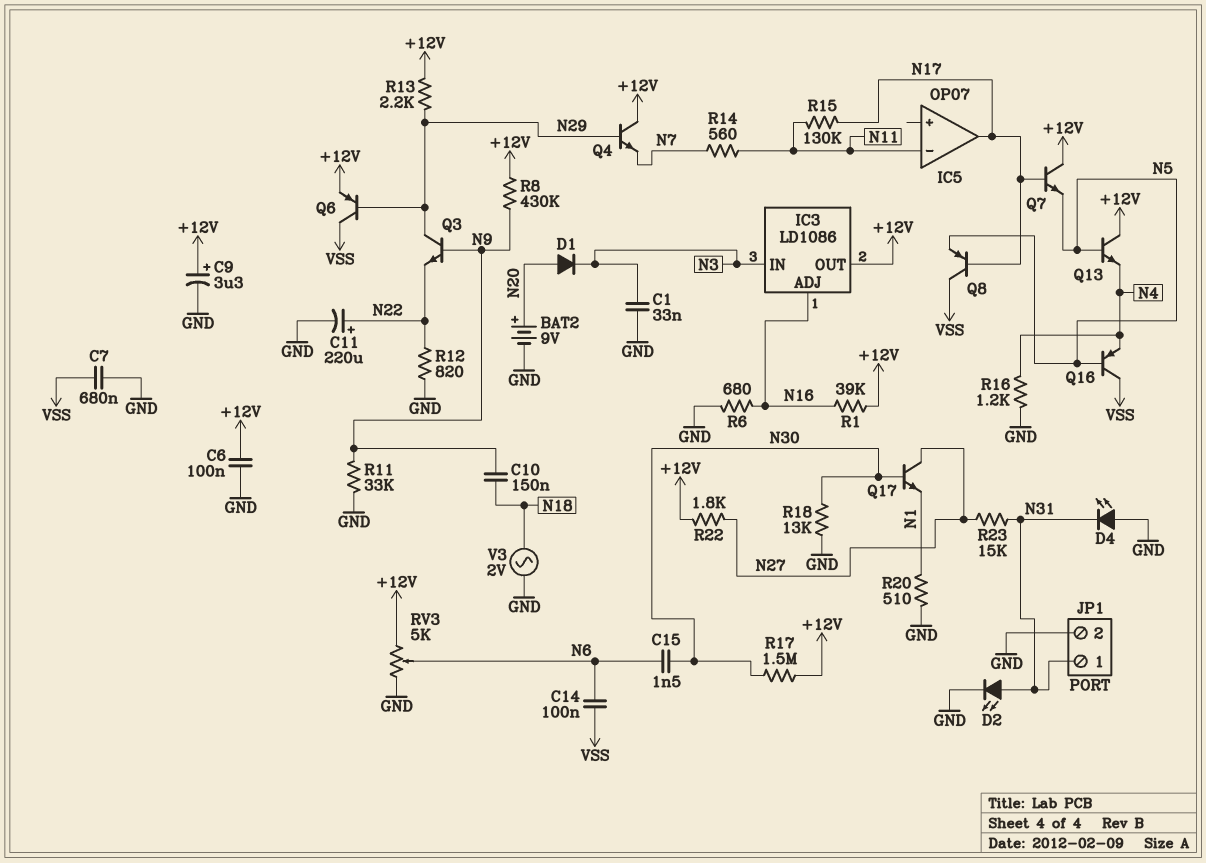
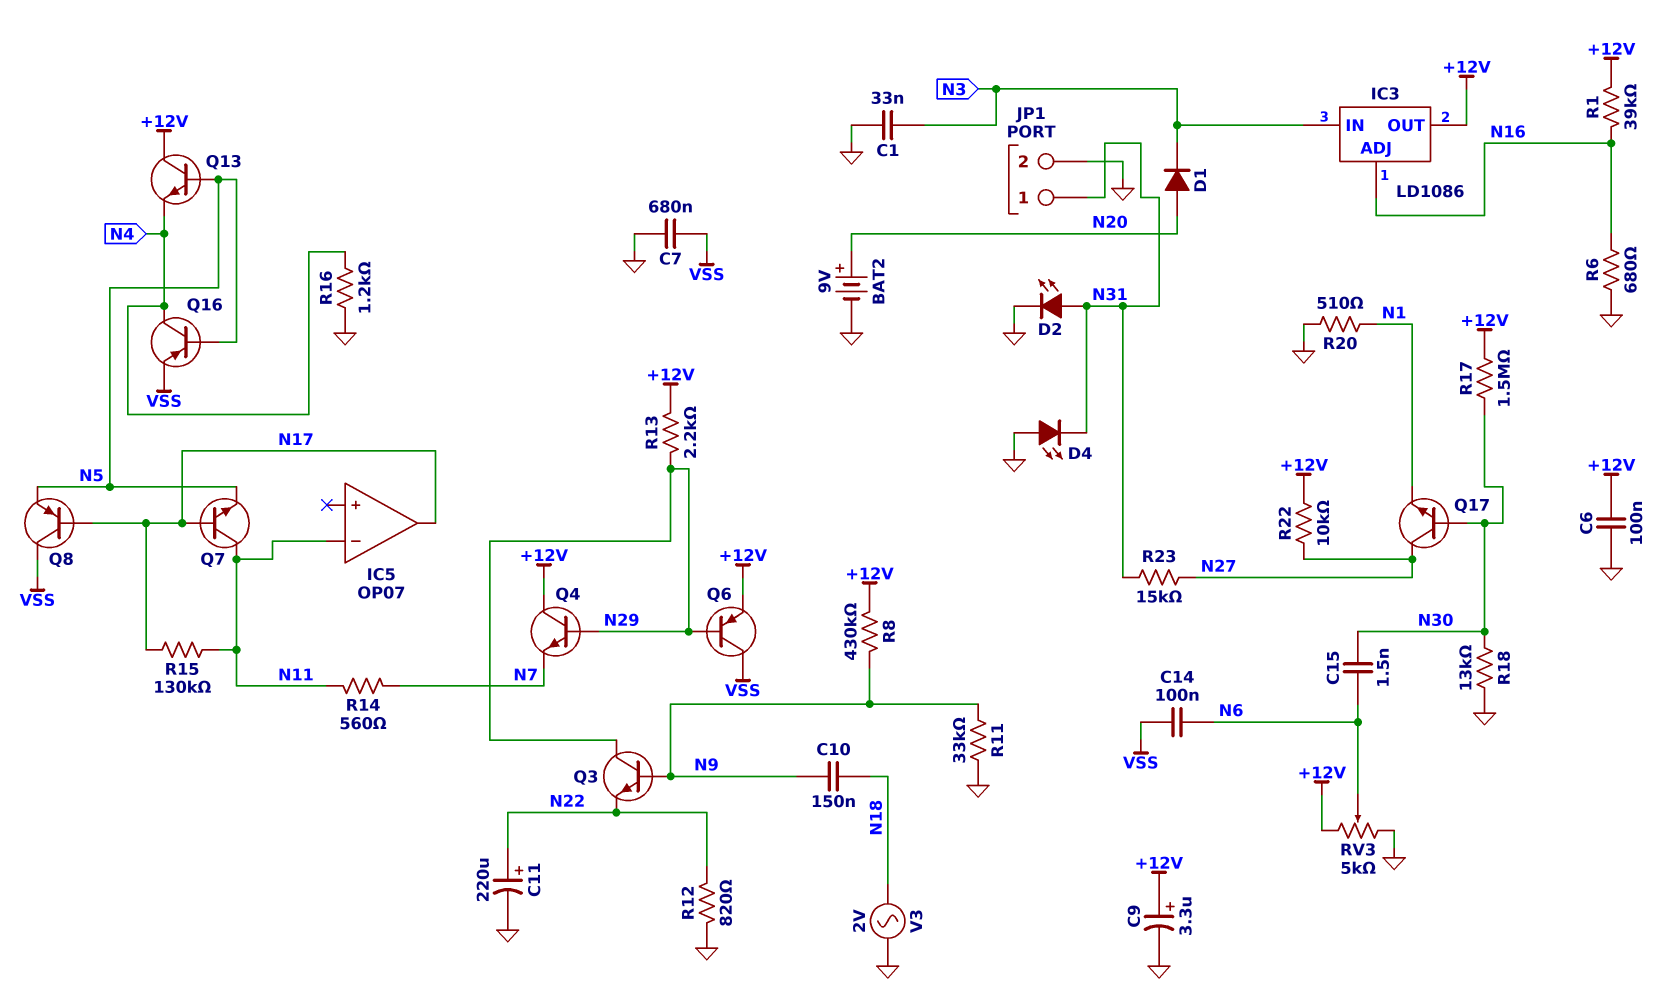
Q7: NPN (B N17, C +12V, E N5) -> NPN (B N17, C N11, E N5)
Q16: PNP (B N5, C VSS, E N4) -> PNP (B N5, C N4, E VSS)
R22: 1.8k (+12V, N27) -> 10k (+12V, N27)

